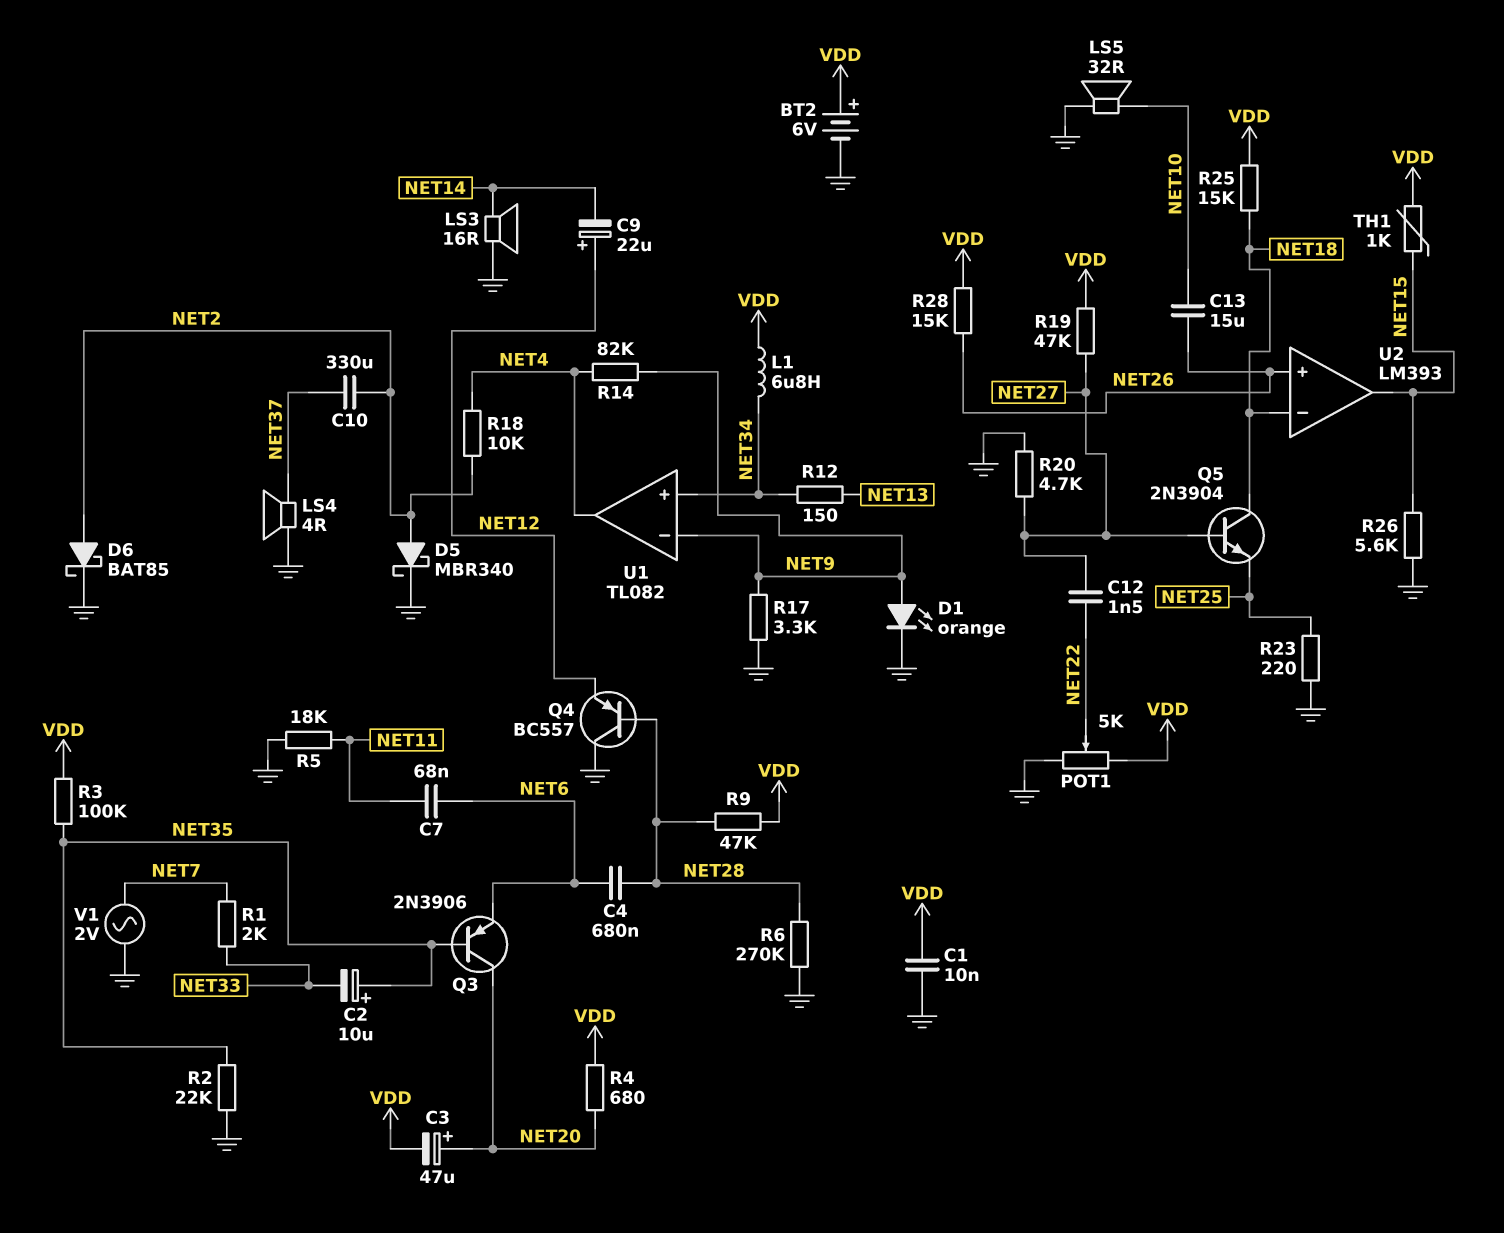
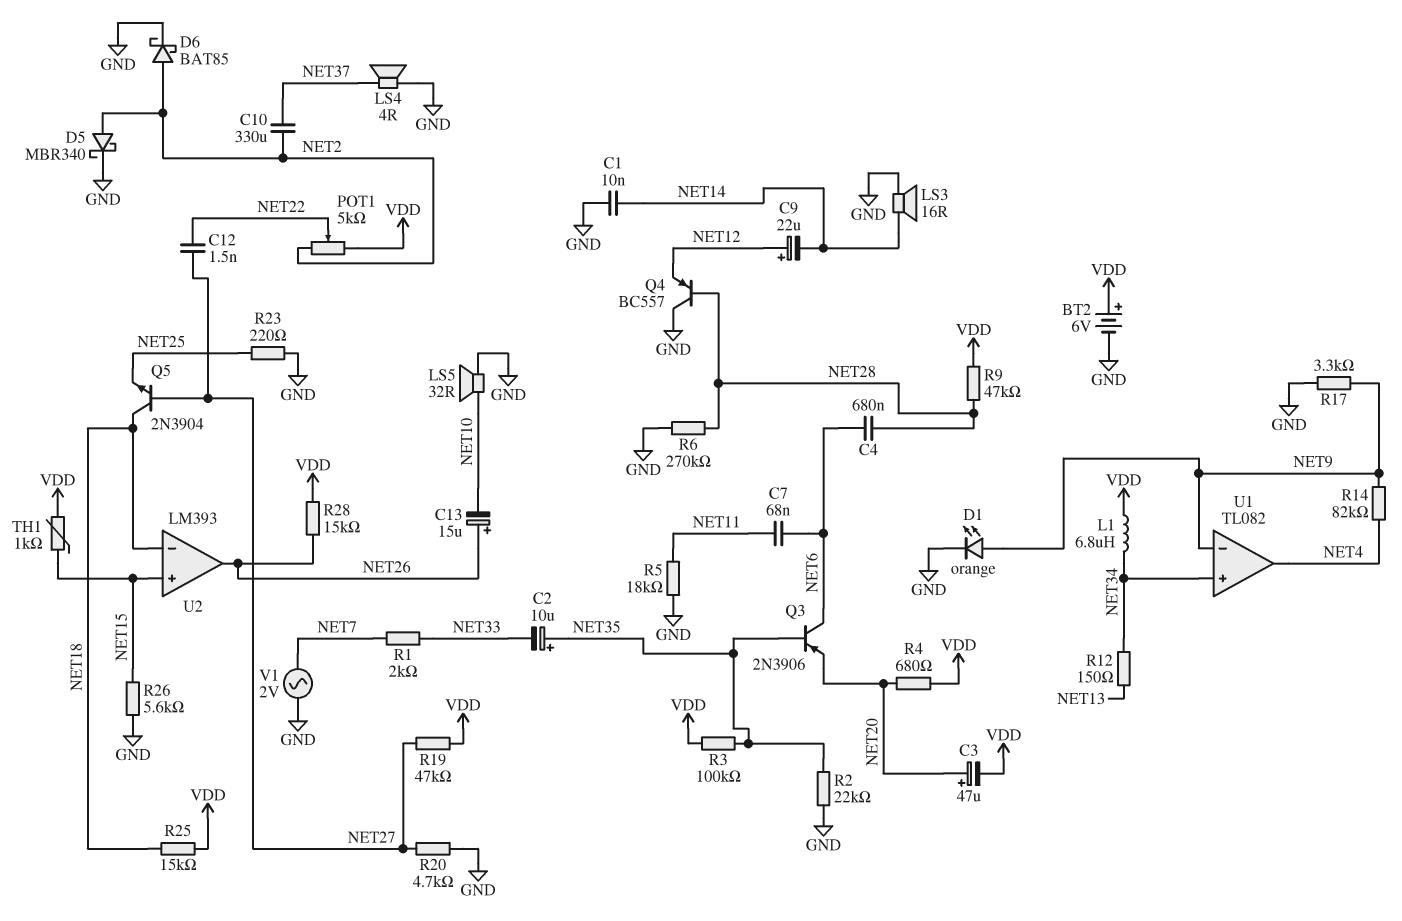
C1: 10nF (GND, VDD) -> 10nF (GND, NET14)
C13: 15uF (NET10, NET26) -> 15uF (plus NET26, minus NET10)
POT1: 5k (GND, VDD, wiper NET22) -> 5k (NET2, VDD, wiper NET22)
Q3: PNP 2N3906 (B NET35, C NET20, E NET6) -> PNP 2N3906 (B NET35, C NET6, E NET20)
R18: 10k (NET2, NET4) -> none
U2 pin in+: NET26 -> NET15
U2 pin out: NET15 -> NET26

